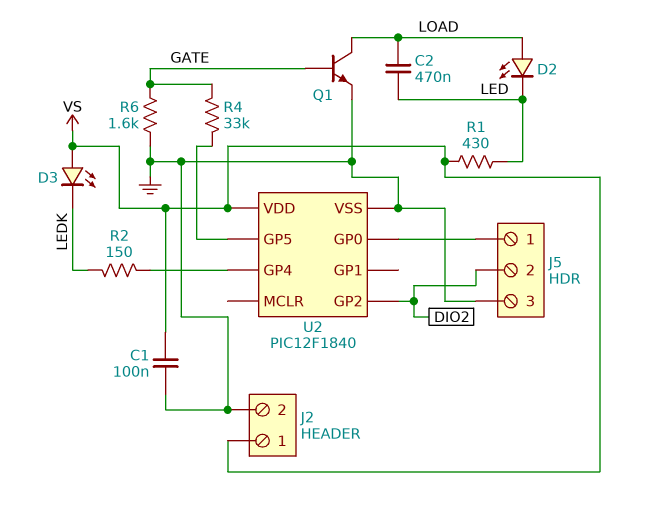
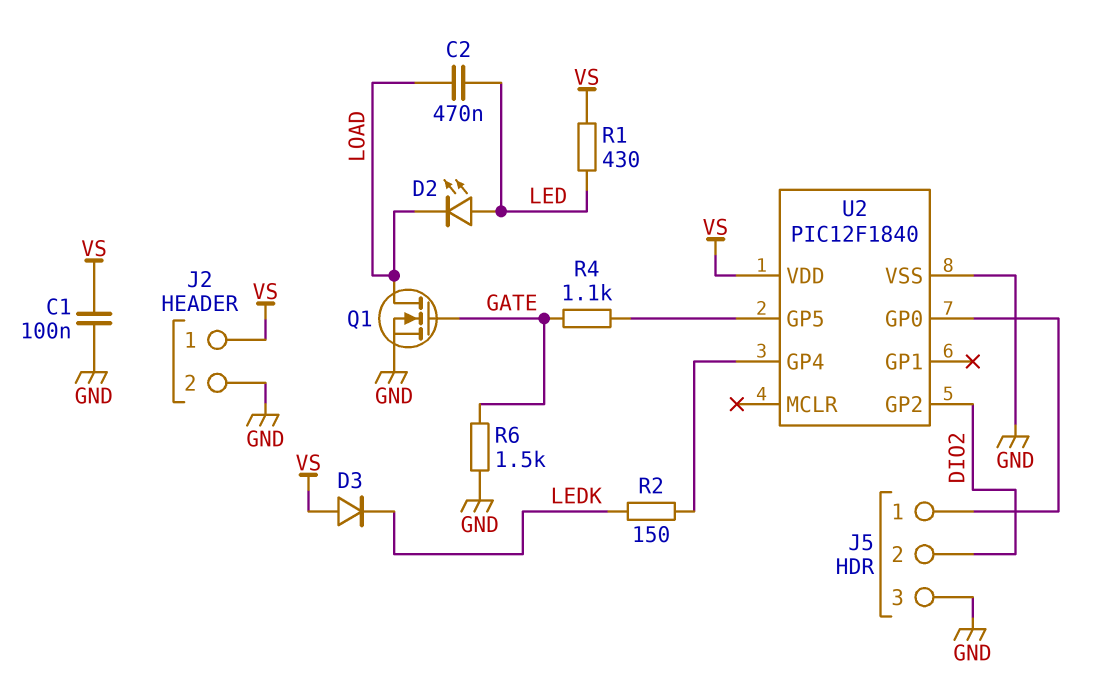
D2: LED (A LOAD, K LED) -> LED (A LED, K LOAD)
D3: LED (A VS, K LEDK) -> diode (A VS, K LEDK)
Q1: NPN (B GATE, C LOAD, E GND) -> NMOS (G GATE, D LOAD, S GND)
R4: 33k (GATE, U2/GP5) -> 1.1k (GATE, U2/GP5)
R6: 1.6k (GATE, GND) -> 1.5k (GATE, GND)

